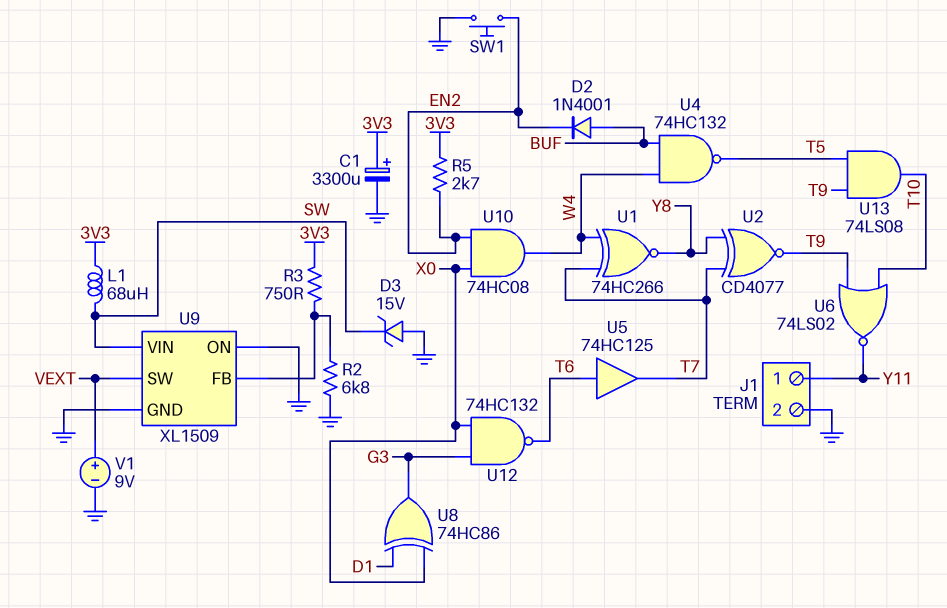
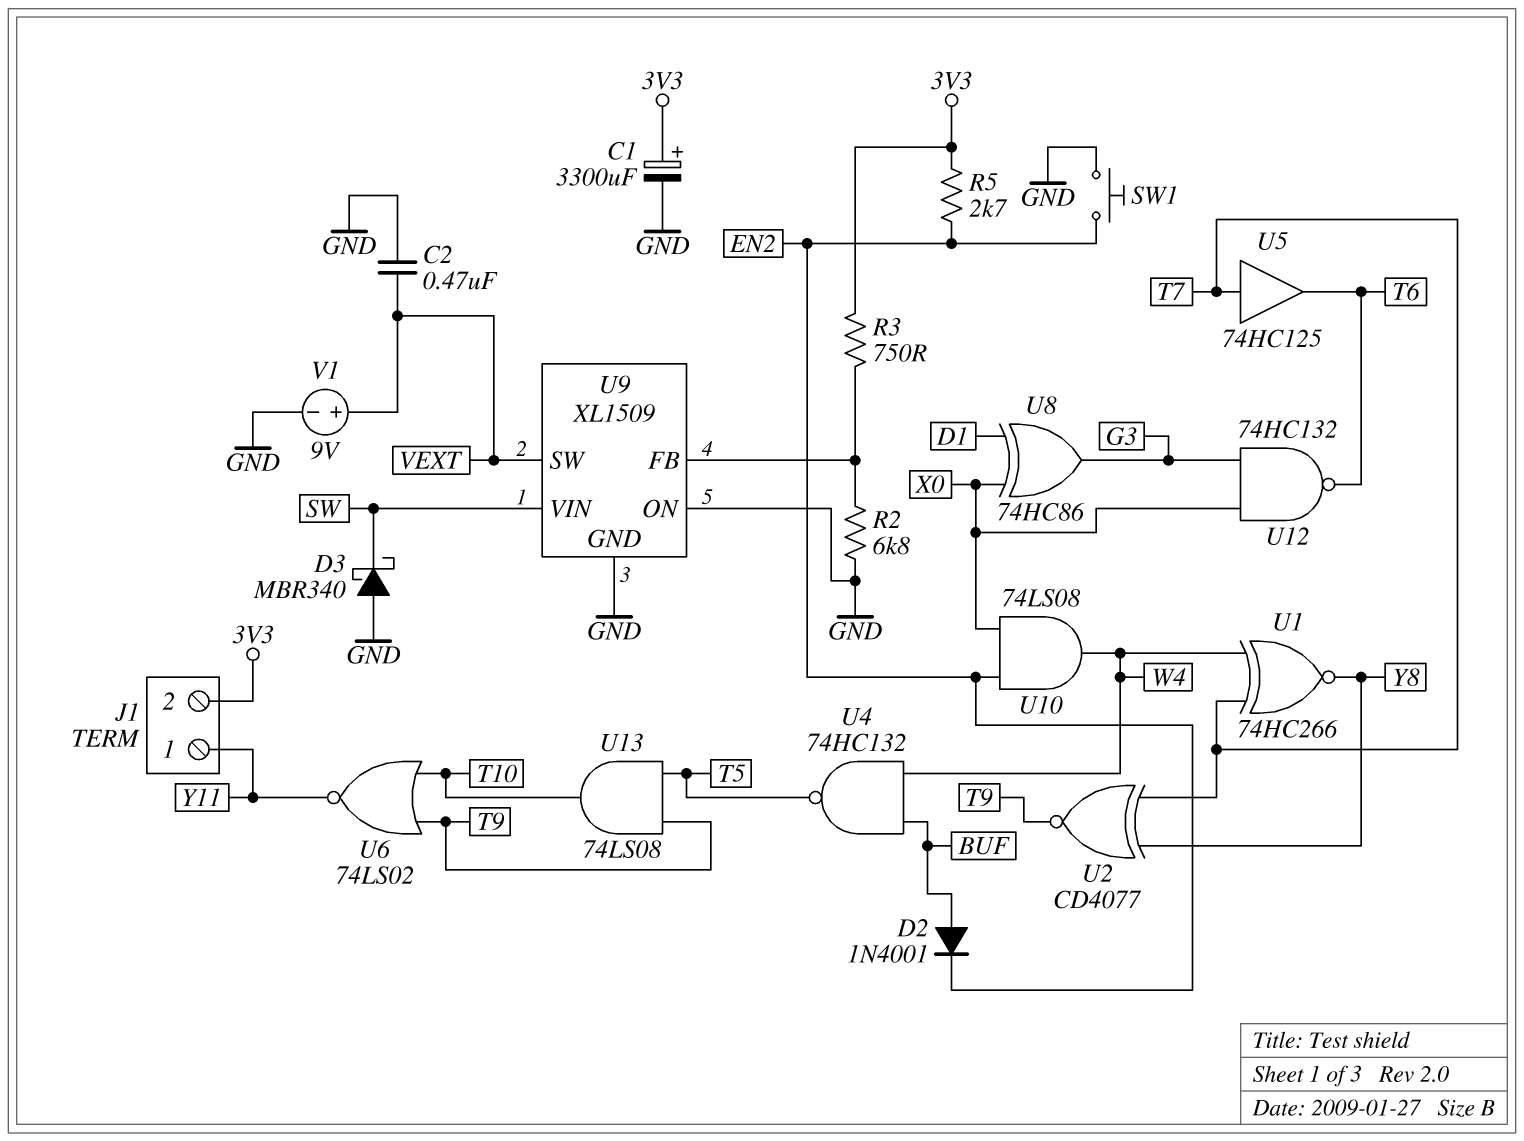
C2: none -> 470nF (GND, VEXT)
D3: zener 15V (A GND, K SW) -> schottky MBR340 (A GND, K SW)
J1 pin 2: GND -> 3V3
L1: 68uH (3V3, SW) -> none
U5: buffer 74HC125 (in T6, out T7) -> buffer 74HC125 (in T7, out T6)
U10: AND 74HC08 (in EN2, in X0, out W4) -> AND 74LS08 (in EN2, in X0, out W4)

